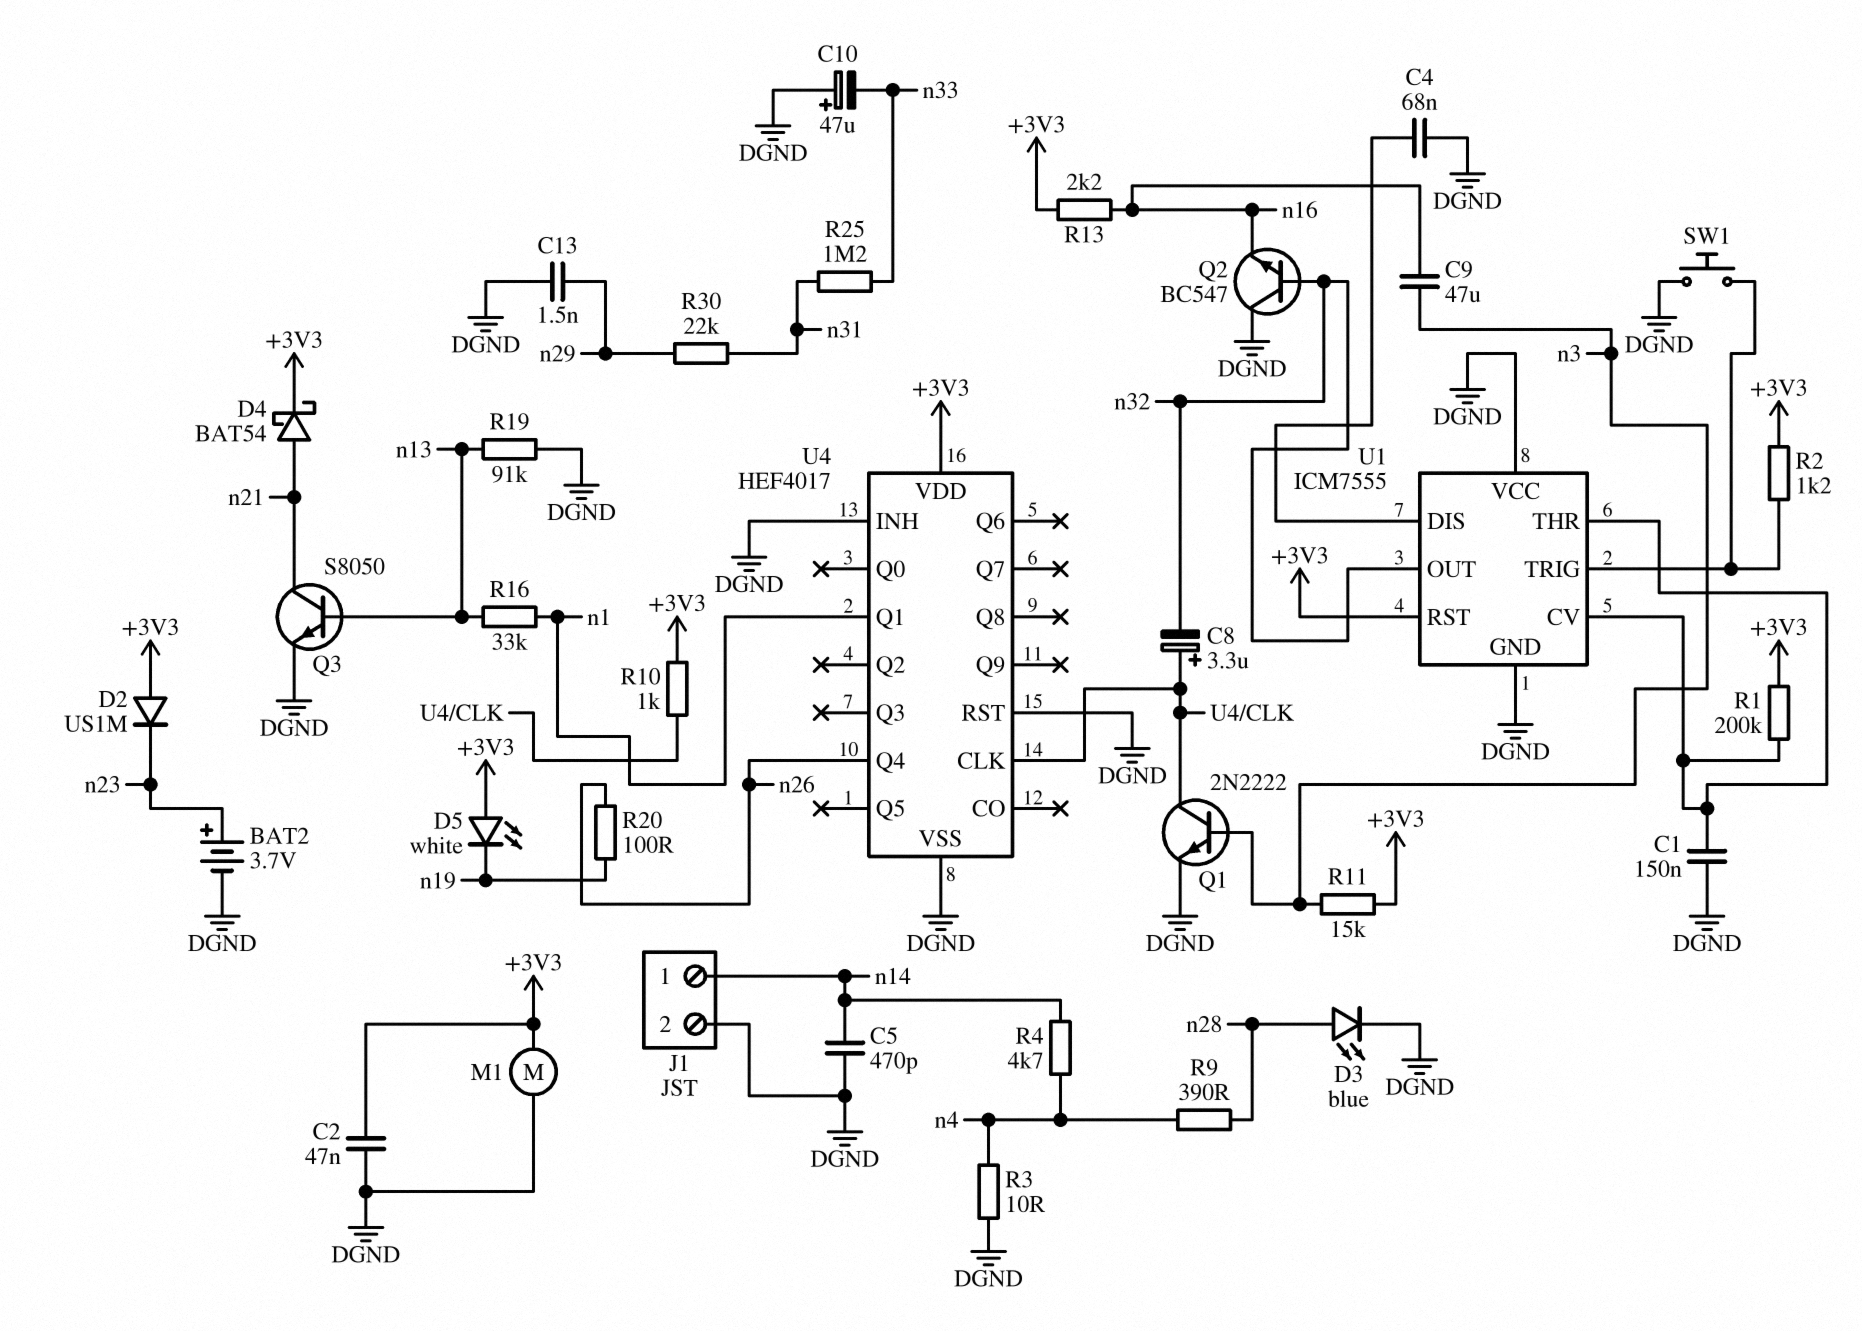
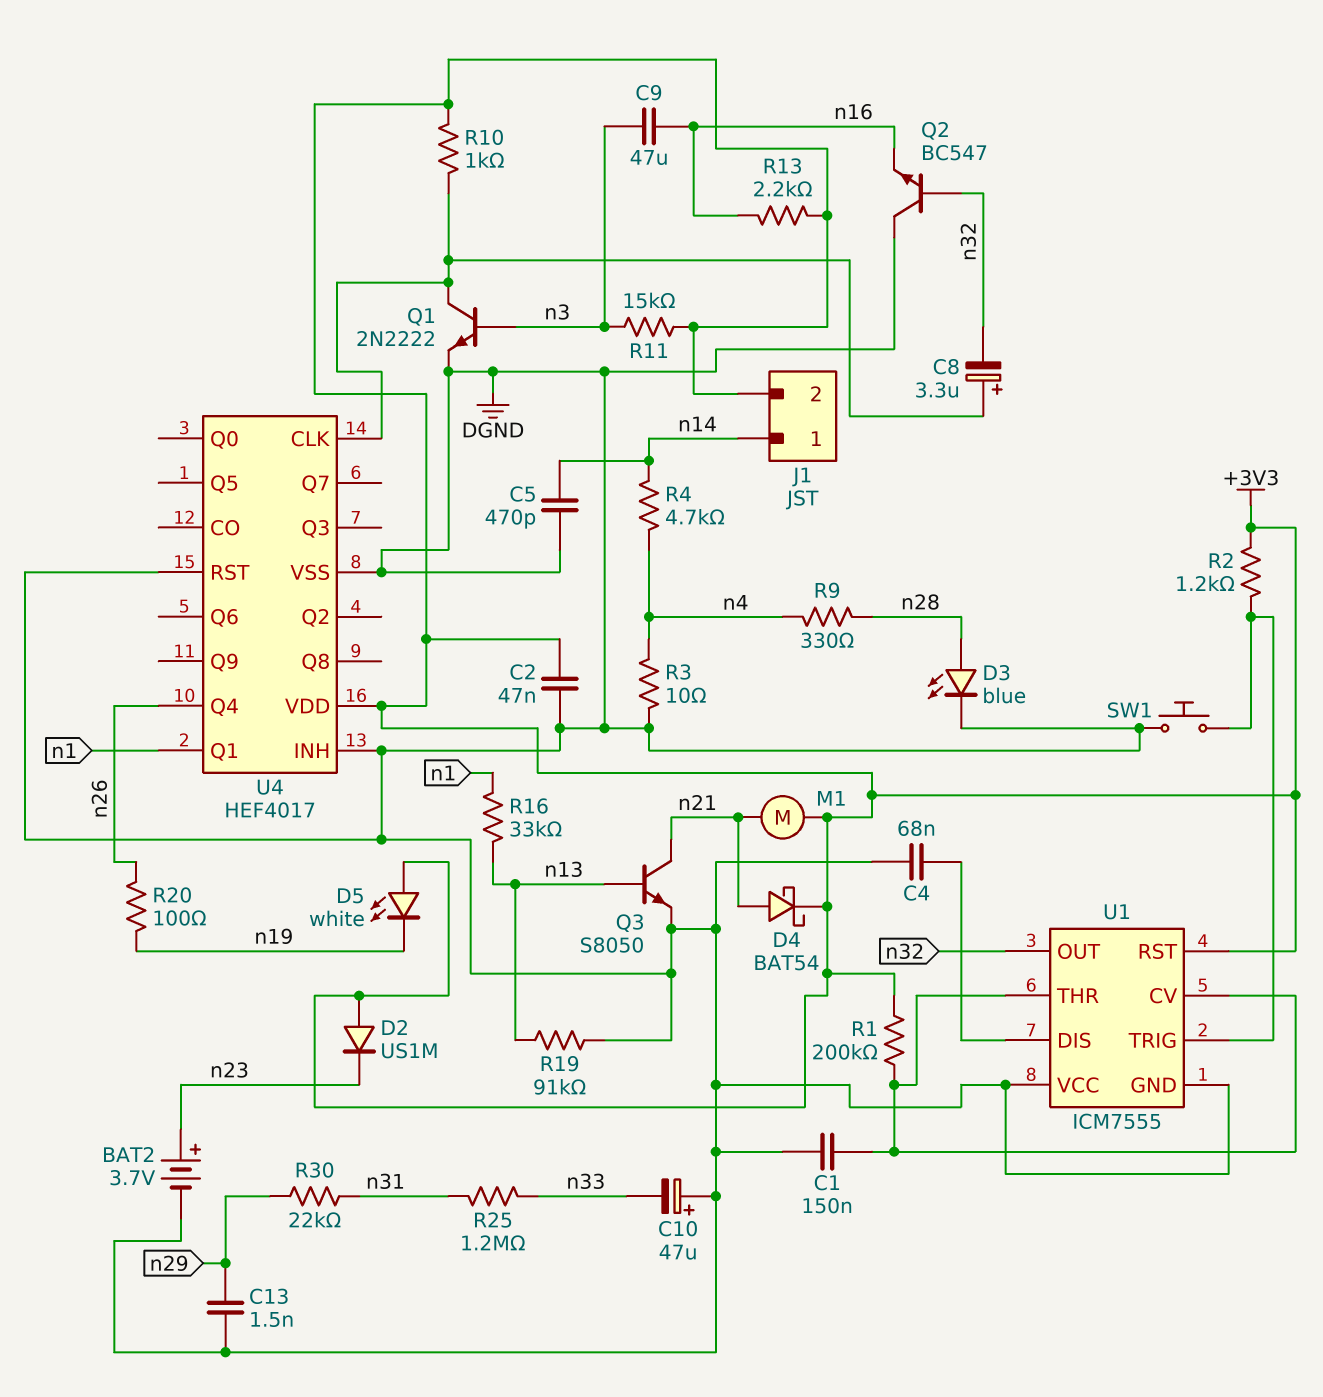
J1 pin 2: DGND -> +3V3
M1: motor (+3V3, DGND) -> motor (+3V3, n21)
R9: 390 (n4, n28) -> 330 (n4, n28)

